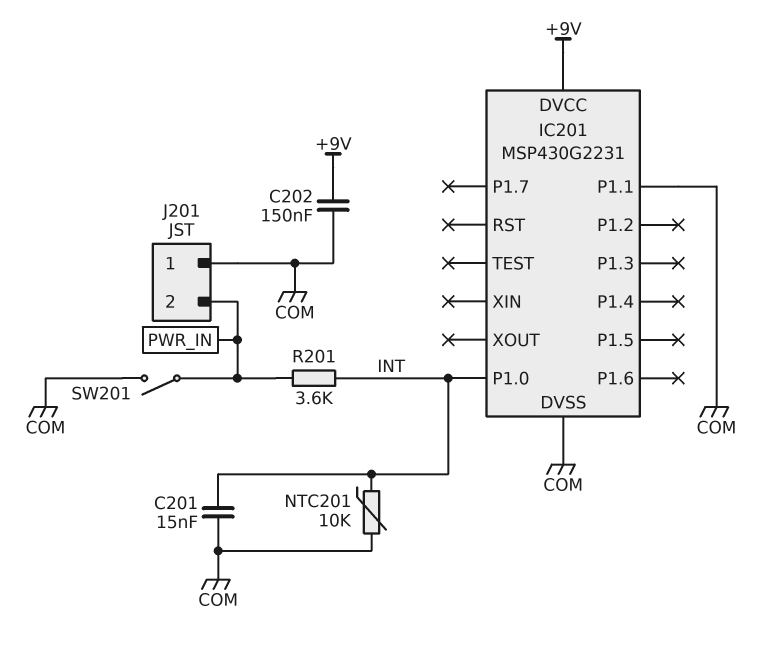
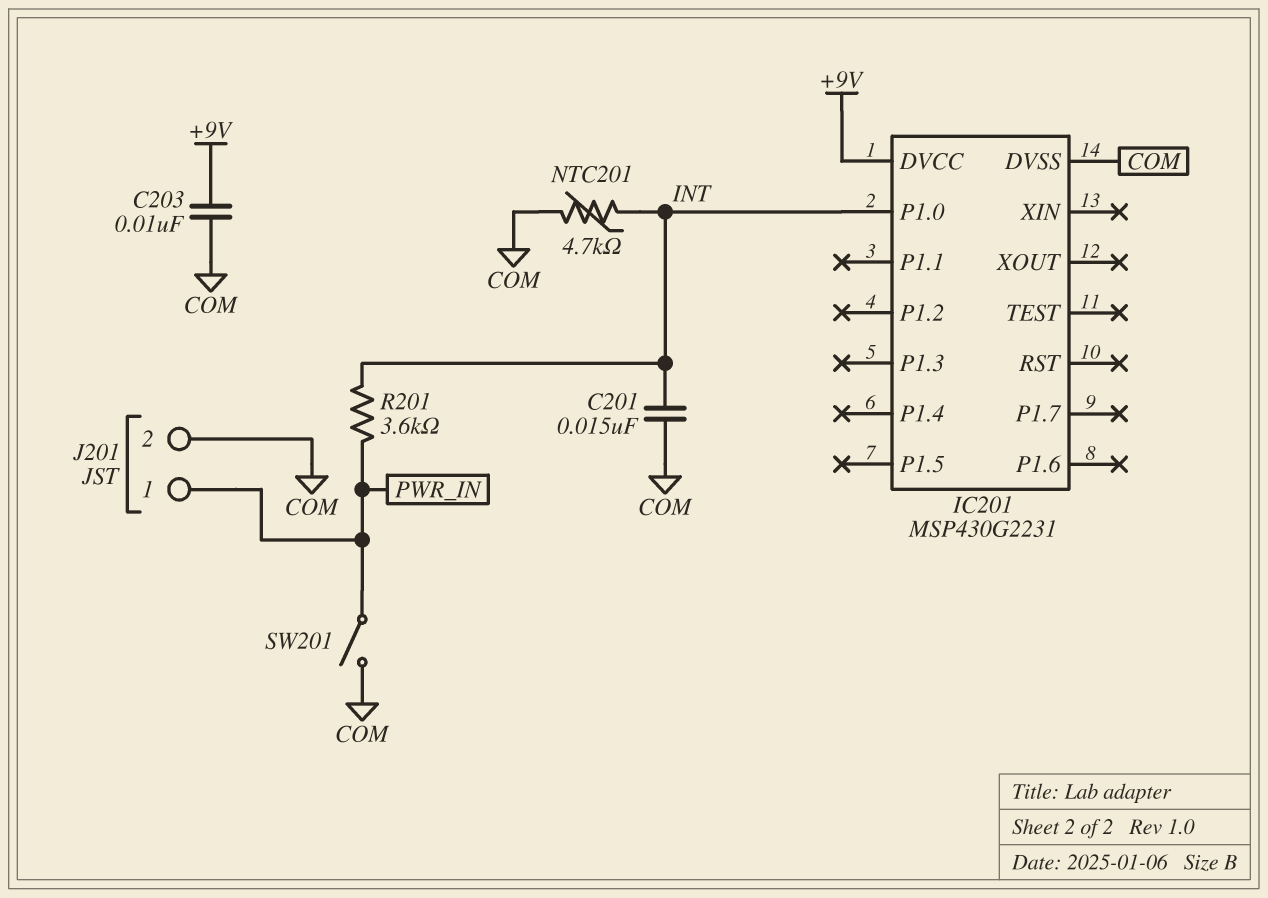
C202: 150nF (+9V, COM) -> none
C203: none -> 10nF (+9V, COM)
IC201 pin P1.1: COM -> none
J201 pin 1: COM -> PWR_IN
J201 pin 2: PWR_IN -> COM
NTC201: 10k (COM, INT) -> 4.7k (COM, INT)

